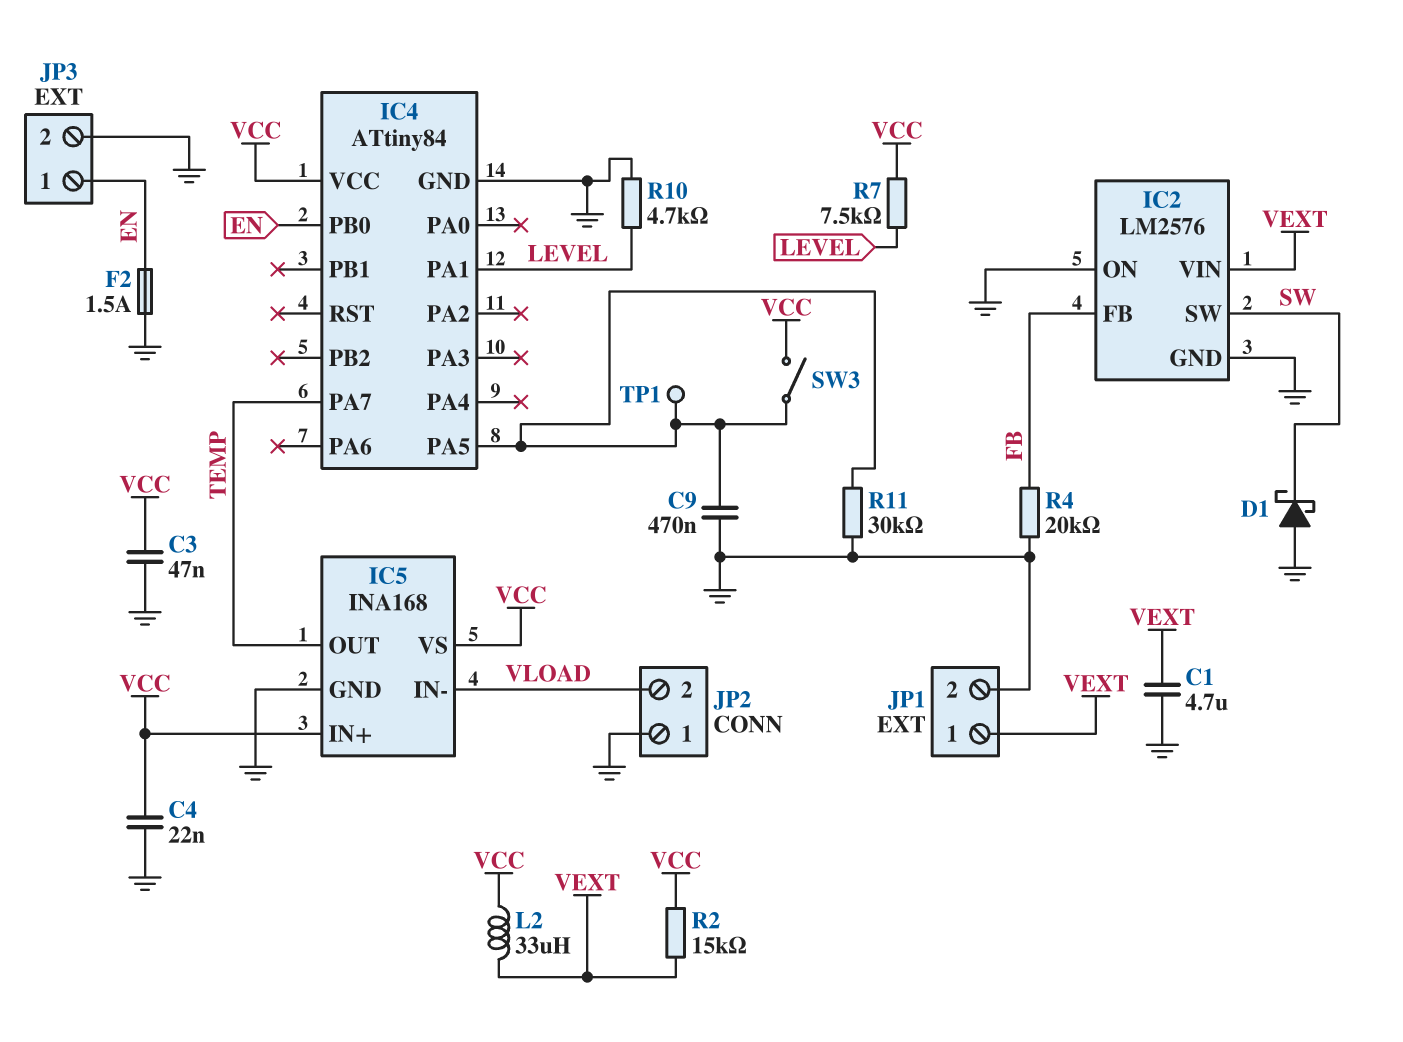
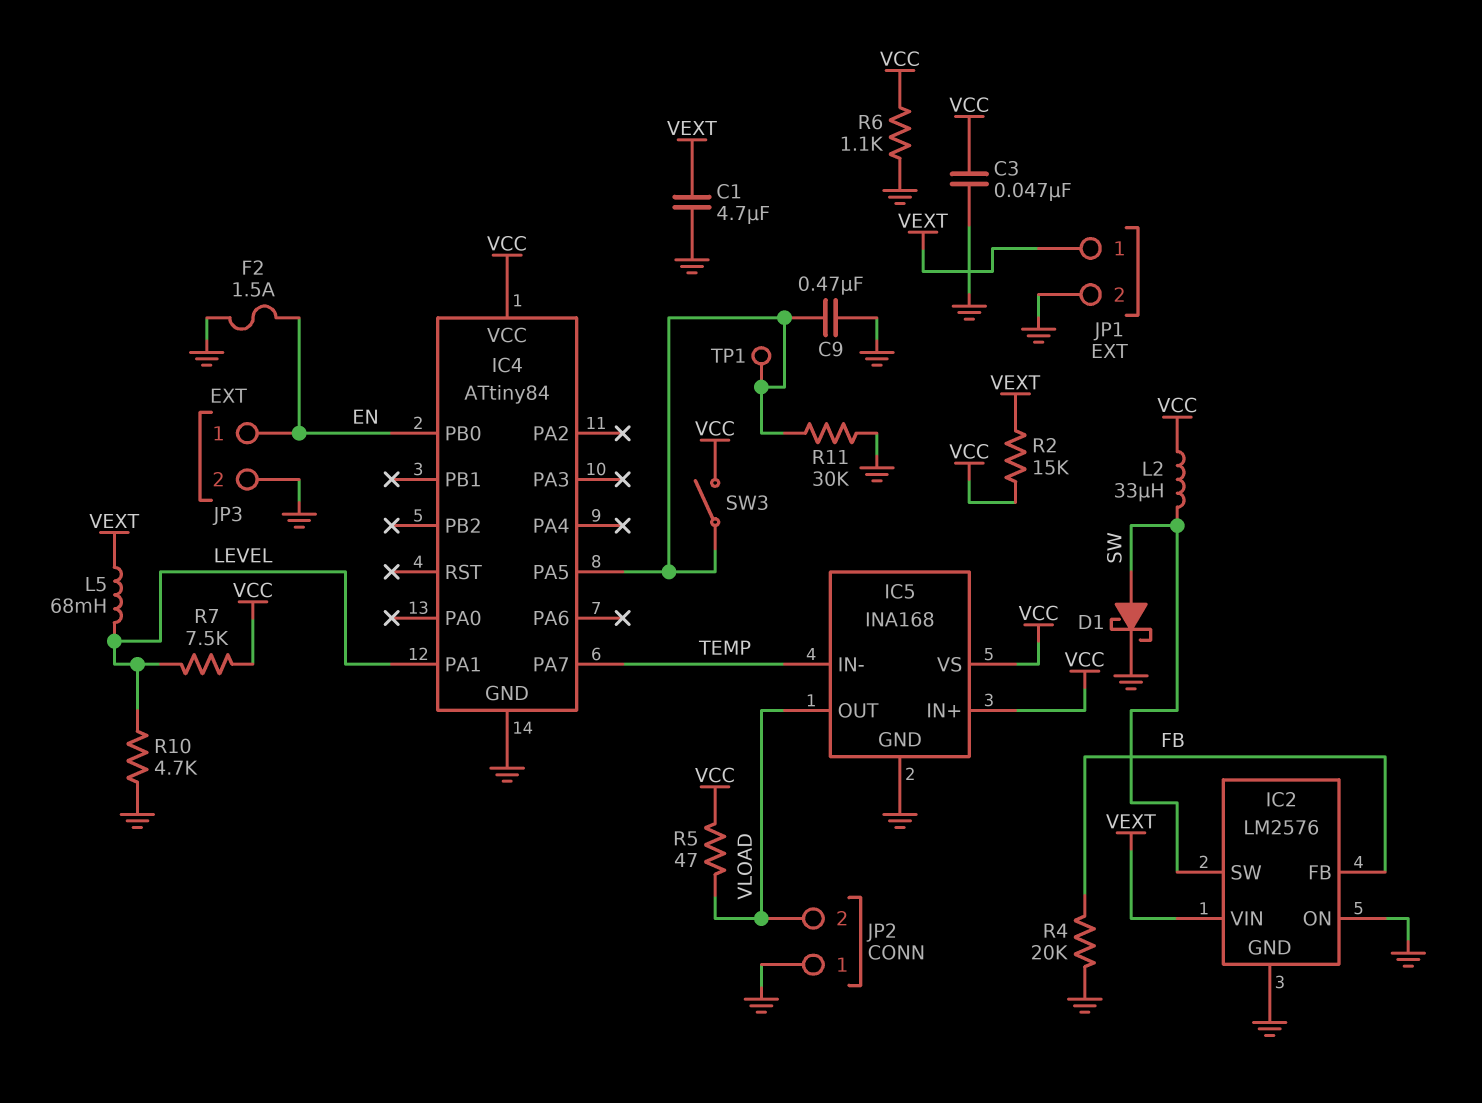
C4: 22nF (GND, VCC) -> none
D1: schottky (A GND, K SW) -> schottky (A SW, K GND)
IC5 pin IN-: VLOAD -> TEMP
IC5 pin OUT: TEMP -> VLOAD
L2: 33uH (VCC, VEXT) -> 33uH (SW, VCC)
L5: none -> 68mH (LEVEL, VEXT)
R5: none -> 47 (VCC, VLOAD)
R6: none -> 1.1k (GND, VCC)

